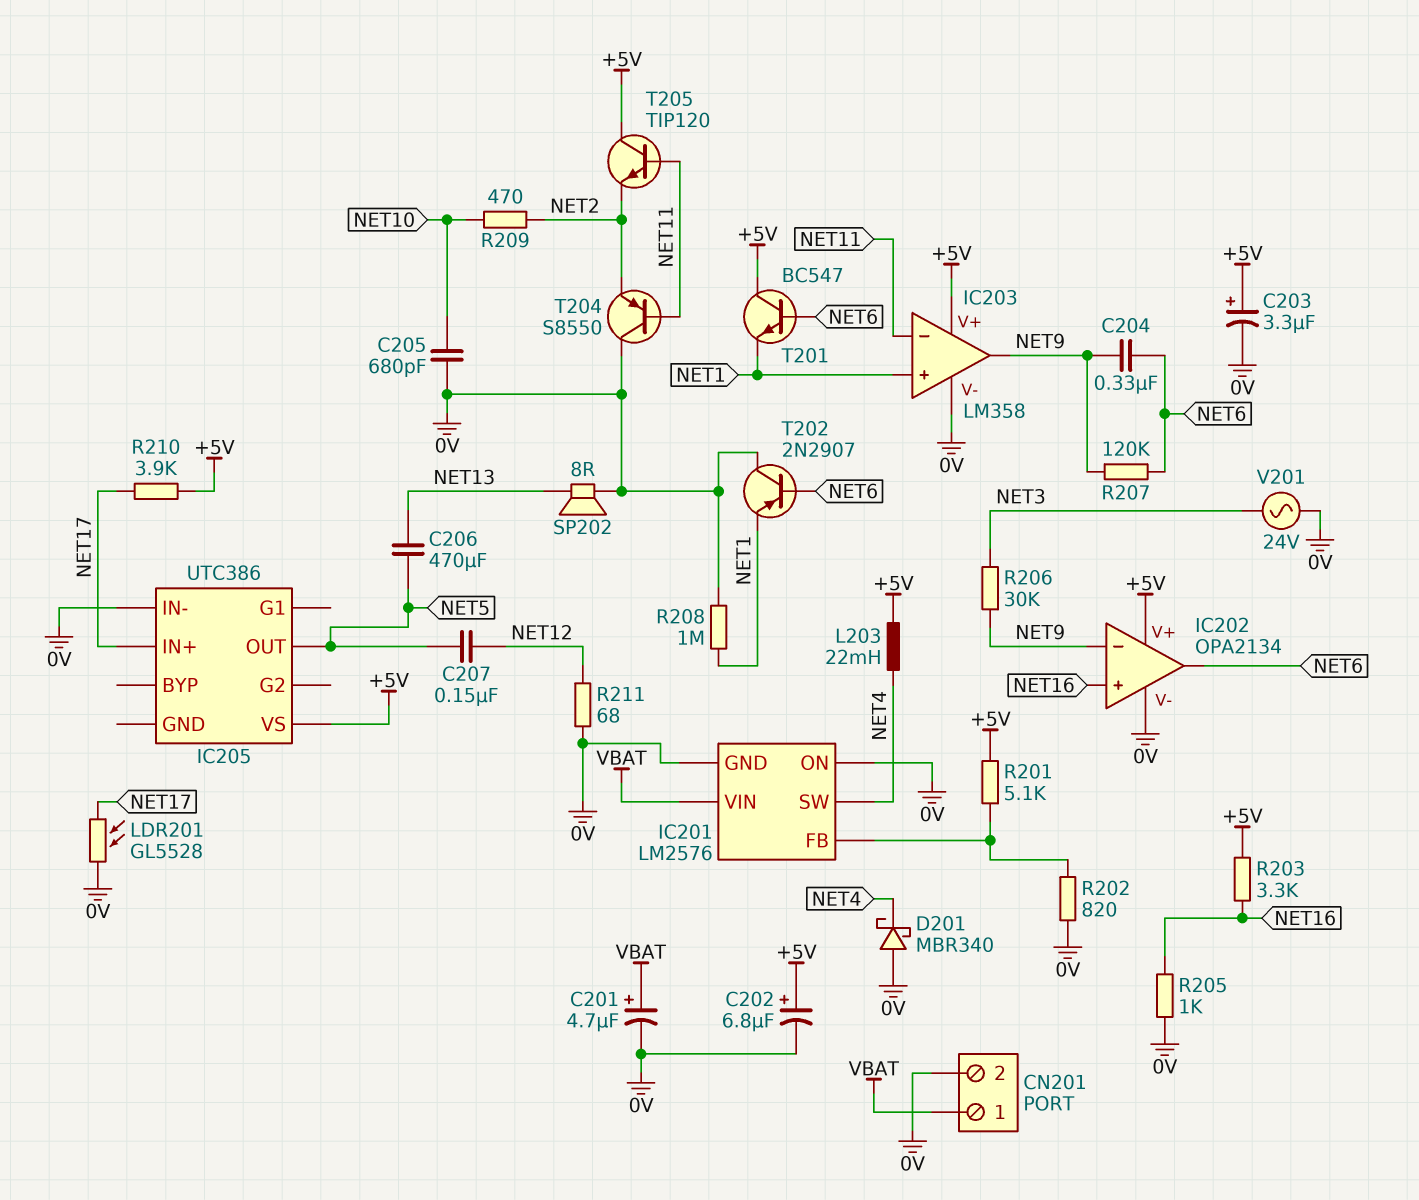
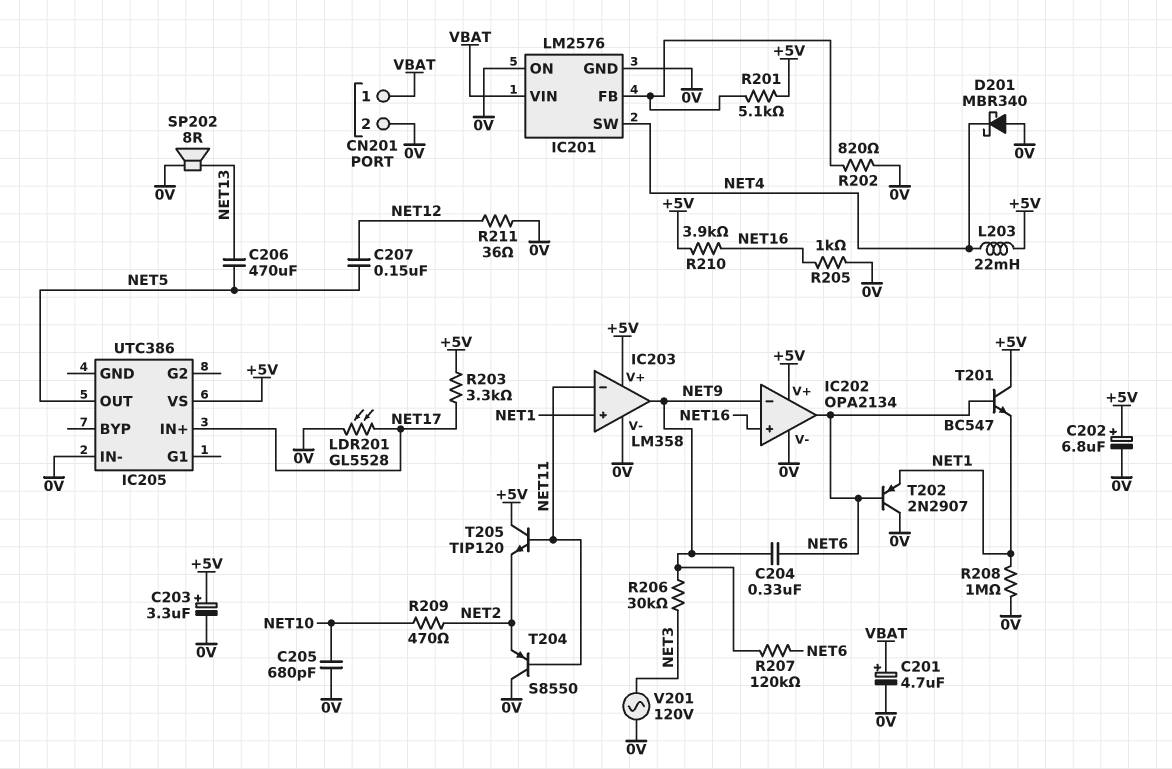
R203: 3.3k (+5V, NET16) -> 3.3k (+5V, NET17)
R210: 3.9k (+5V, NET17) -> 3.9k (+5V, NET16)
R211: 68 (0V, NET12) -> 36 (0V, NET12)
V201: AC 24V (0V, NET3) -> AC 120V (0V, NET3)

